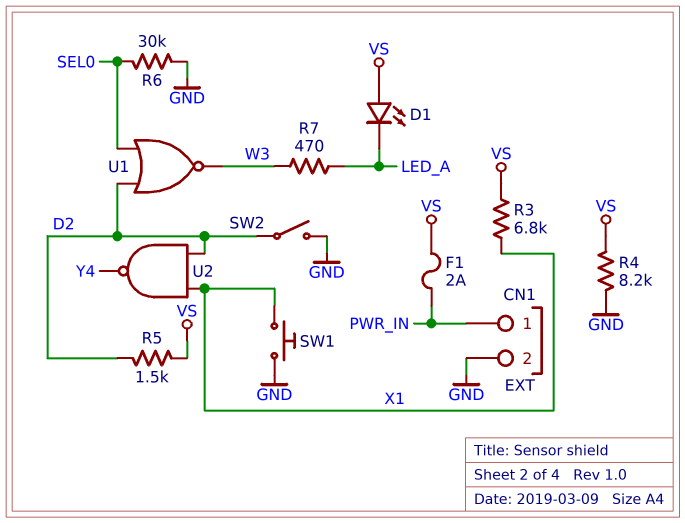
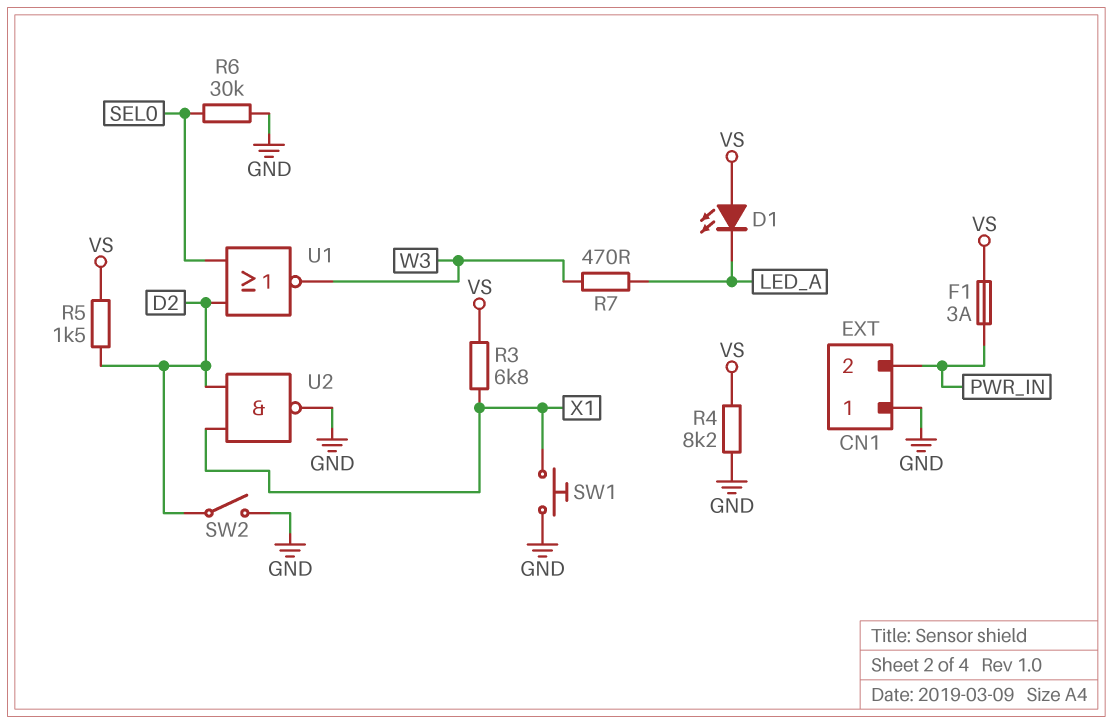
CN1 pin 1: PWR_IN -> GND
CN1 pin 2: GND -> PWR_IN
F1: 2A (PWR_IN, VS) -> 3A (PWR_IN, VS)
U2: NAND (in D2, in X1, out Y4) -> NAND (in D2, in X1, out GND)

